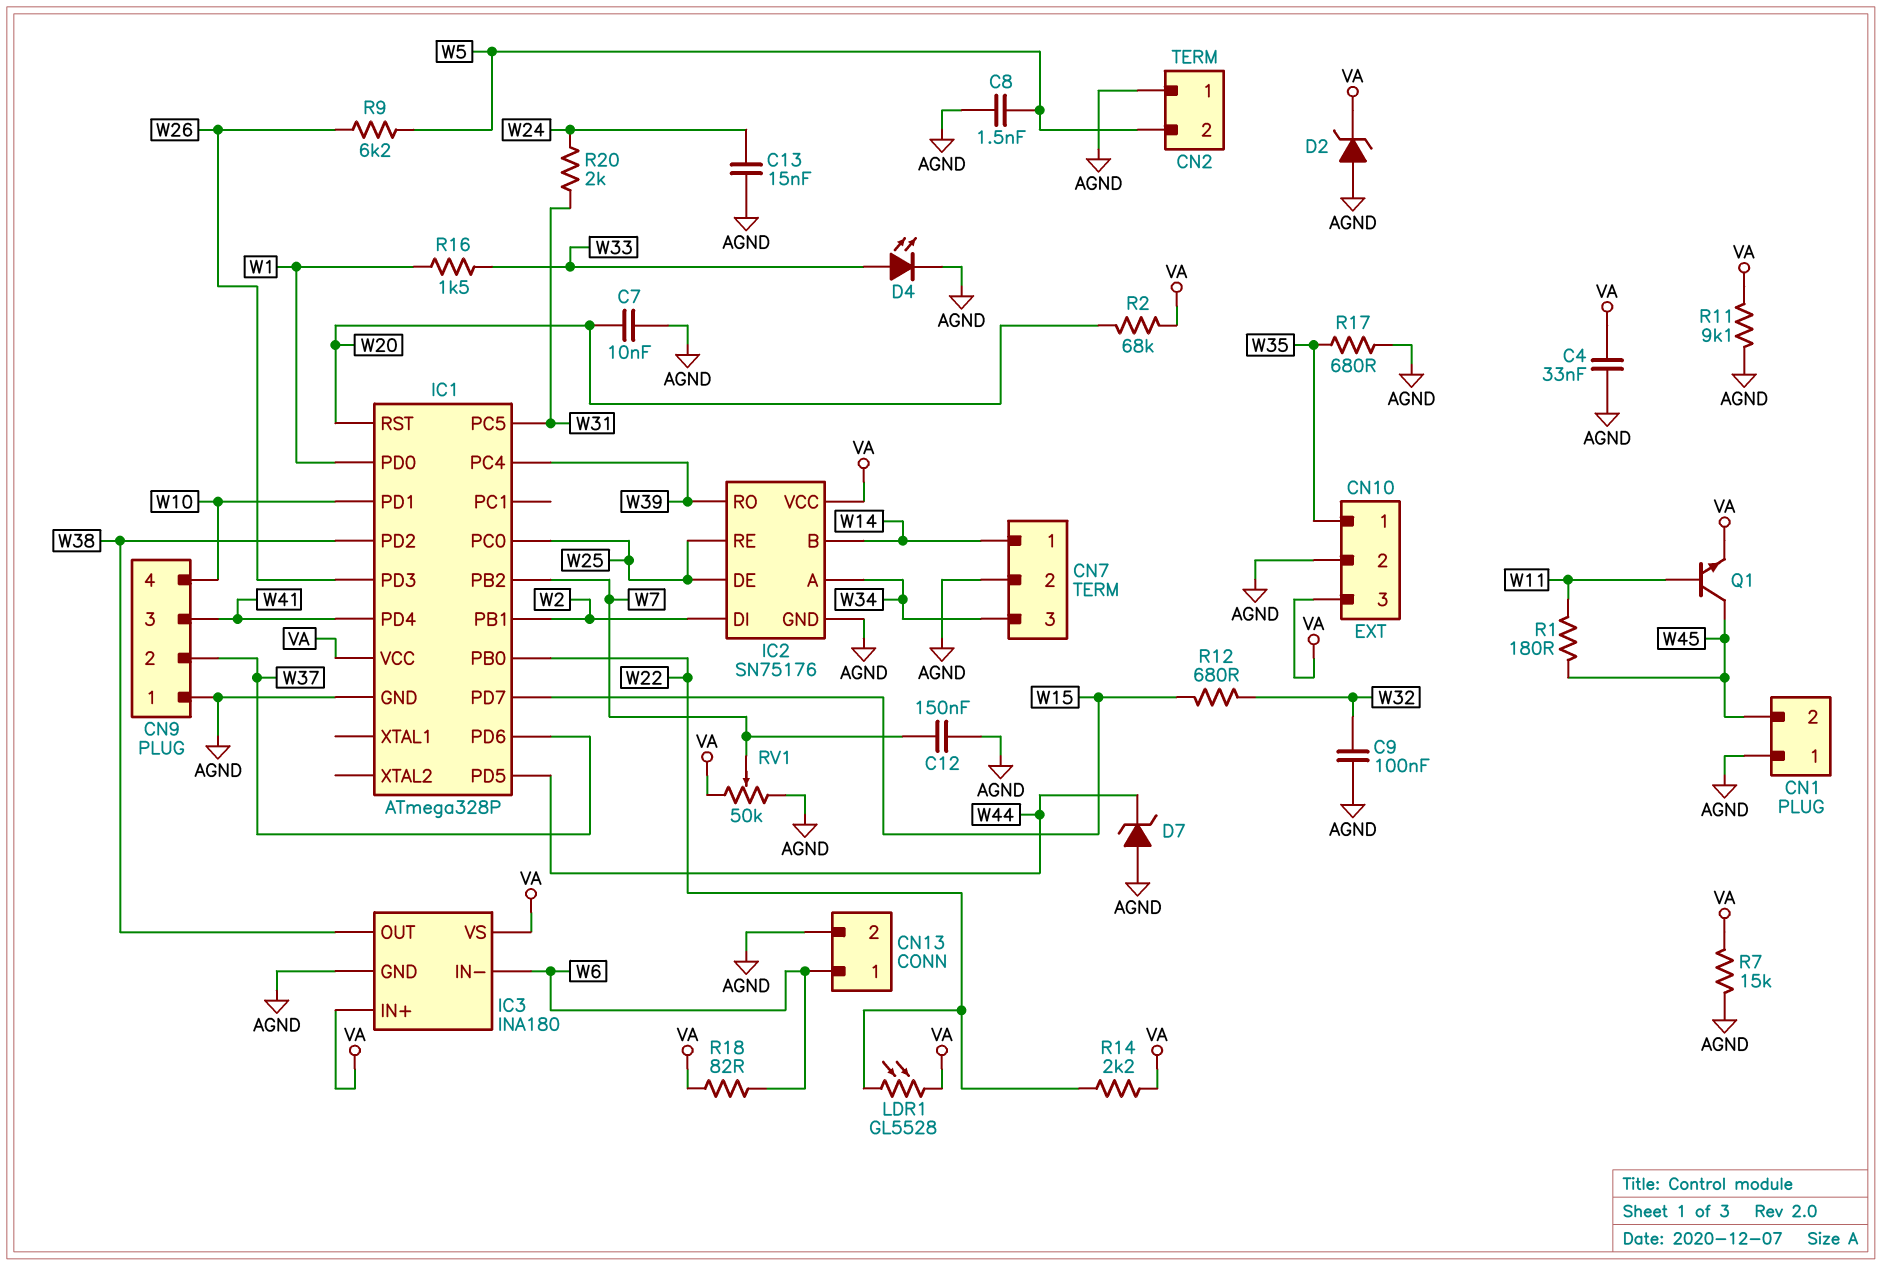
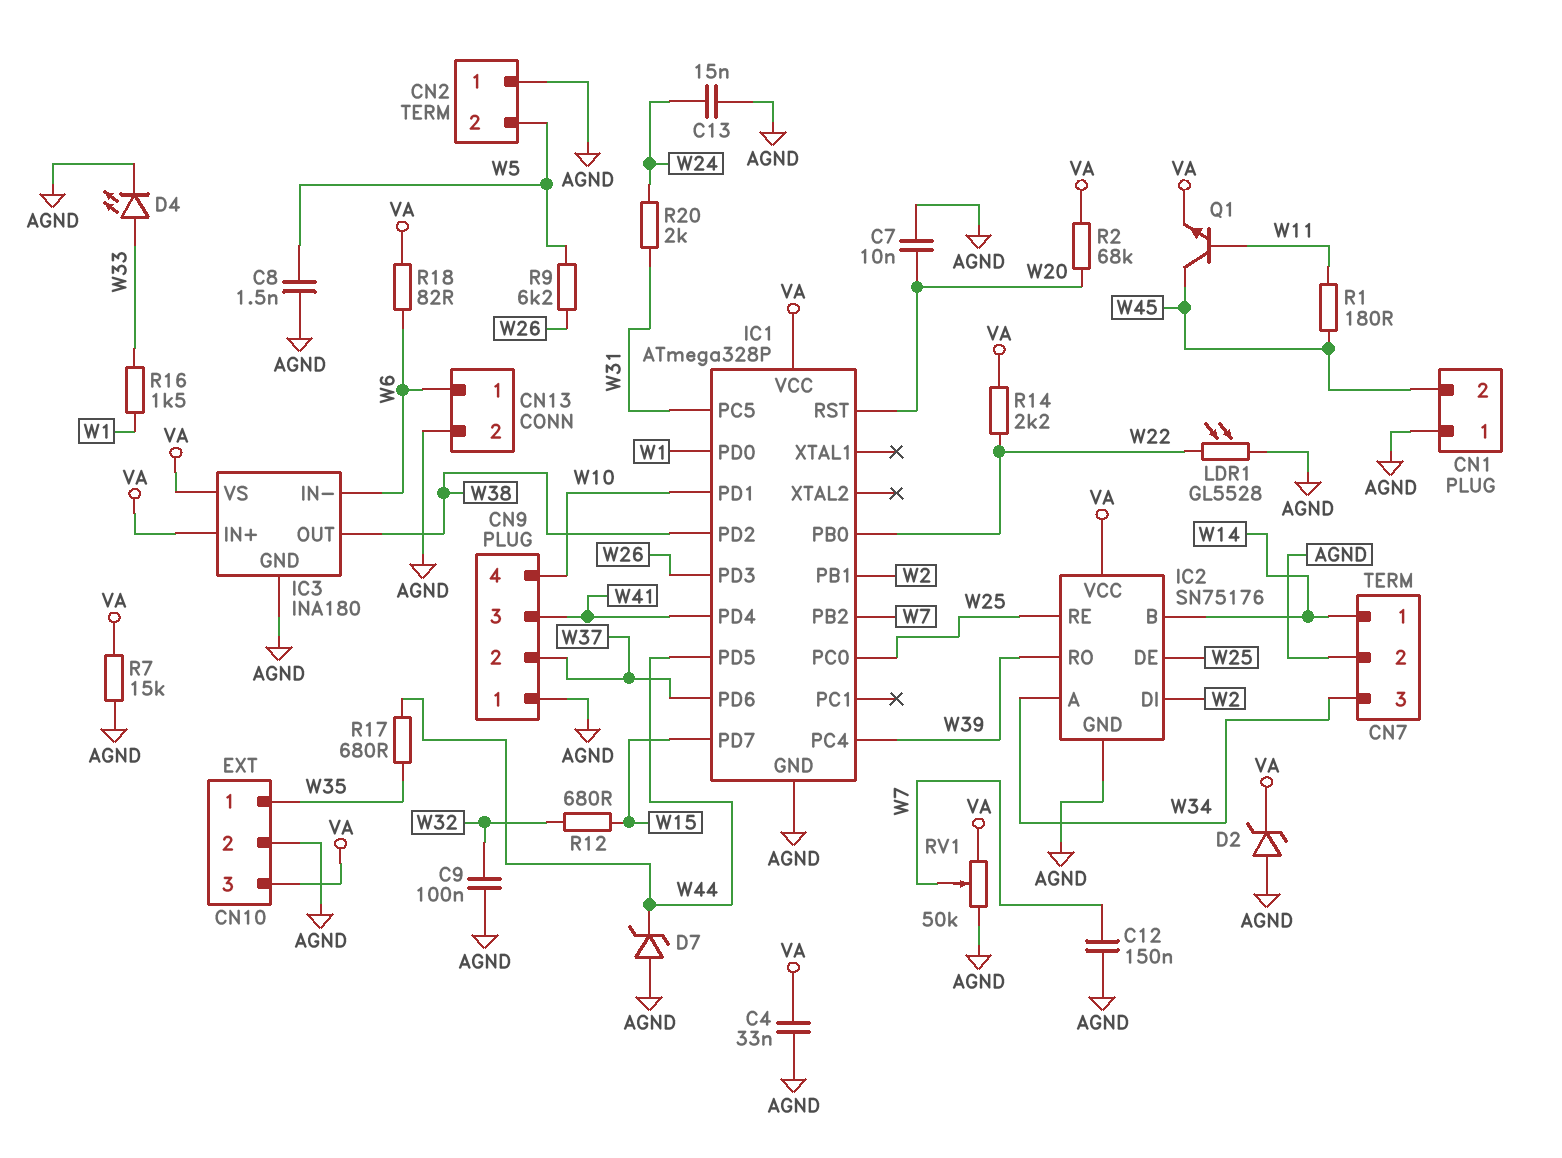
LDR1: GL5528 (VA, W22) -> GL5528 (AGND, W22)
R11: 9.1k (AGND, VA) -> none
R17: 680 (AGND, W35) -> 680 (W35, W44)

